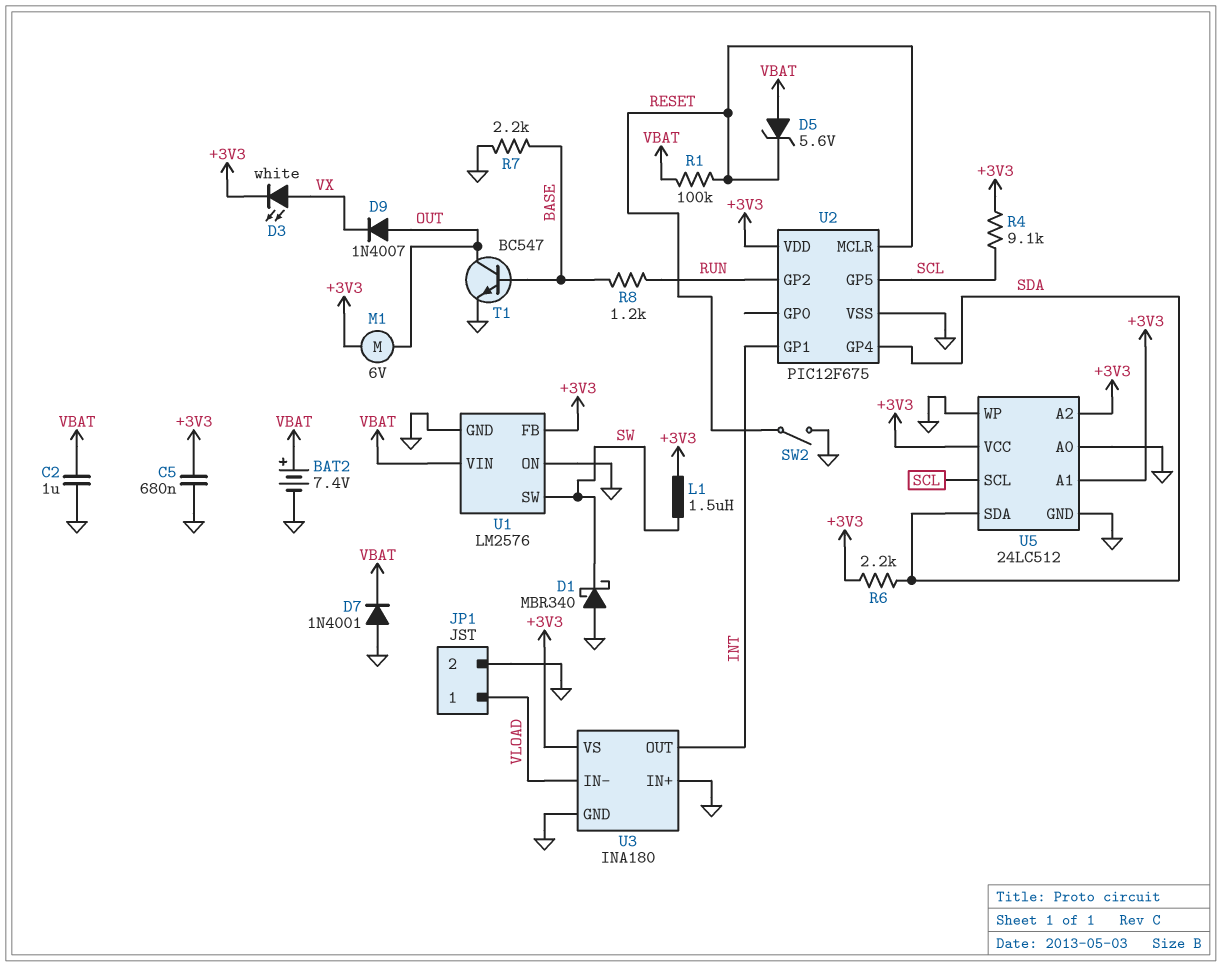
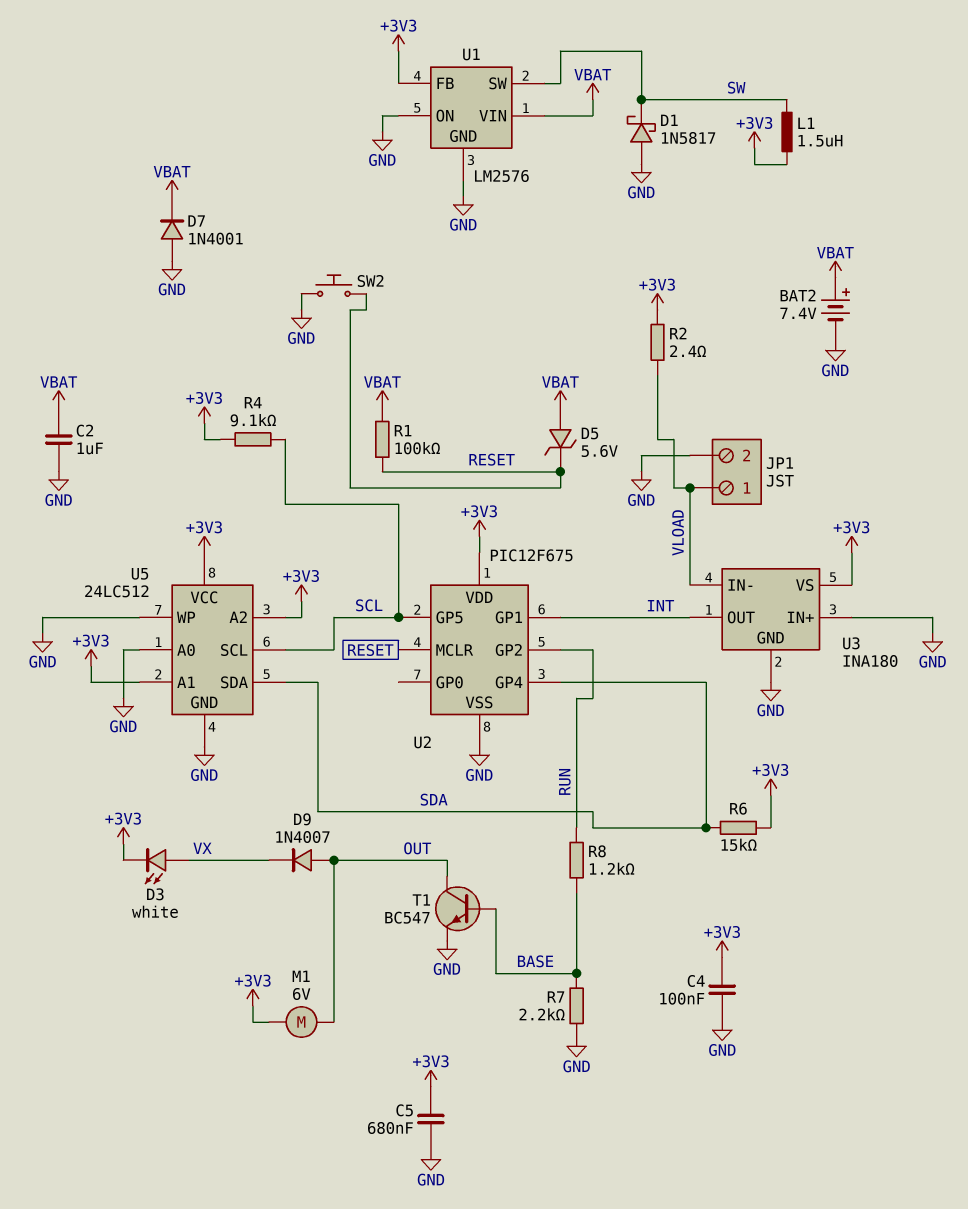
C4: none -> 100nF (+3V3, GND)
D1: schottky MBR340 (A GND, K SW) -> schottky 1N5817 (A GND, K SW)
R2: none -> 2.4 (+3V3, VLOAD)
R6: 2.2k (+3V3, SDA) -> 15k (+3V3, SDA)
SW2: switch (GND, RESET) -> button (GND, RESET)

